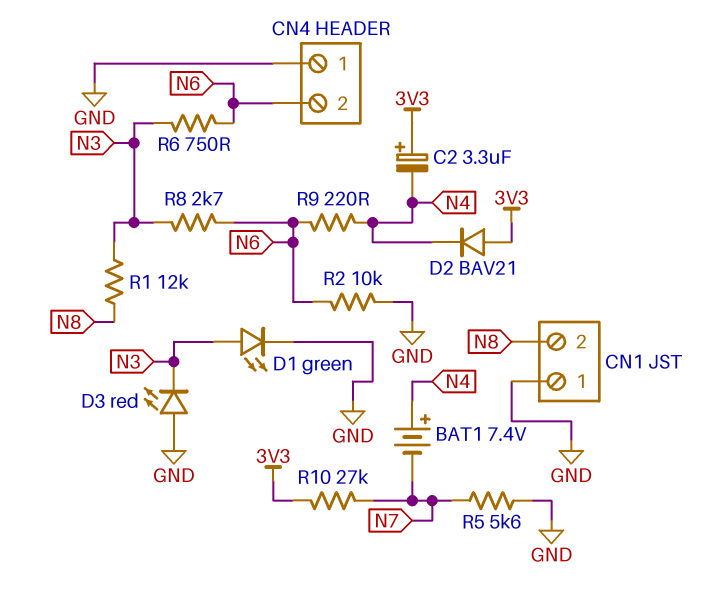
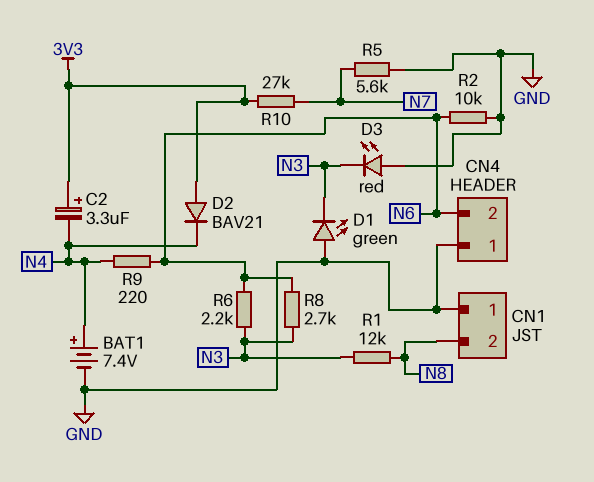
BAT1: 7.4V (plus N4, minus N7) -> 7.4V (plus N4, minus GND)
D1: LED green (A N3, K GND) -> LED green (A GND, K N3)
R6: 750 (N3, N6) -> 2.2k (N3, N6)

